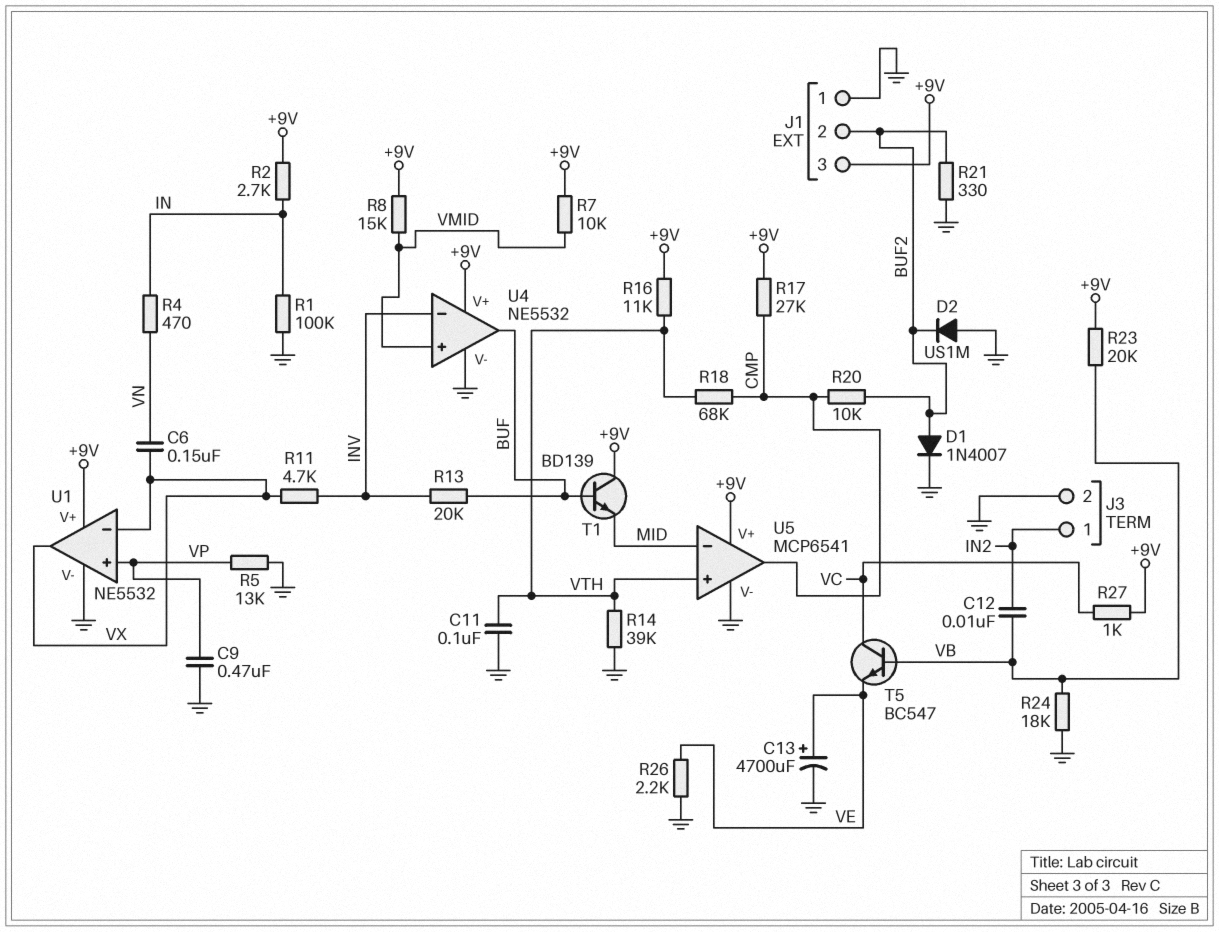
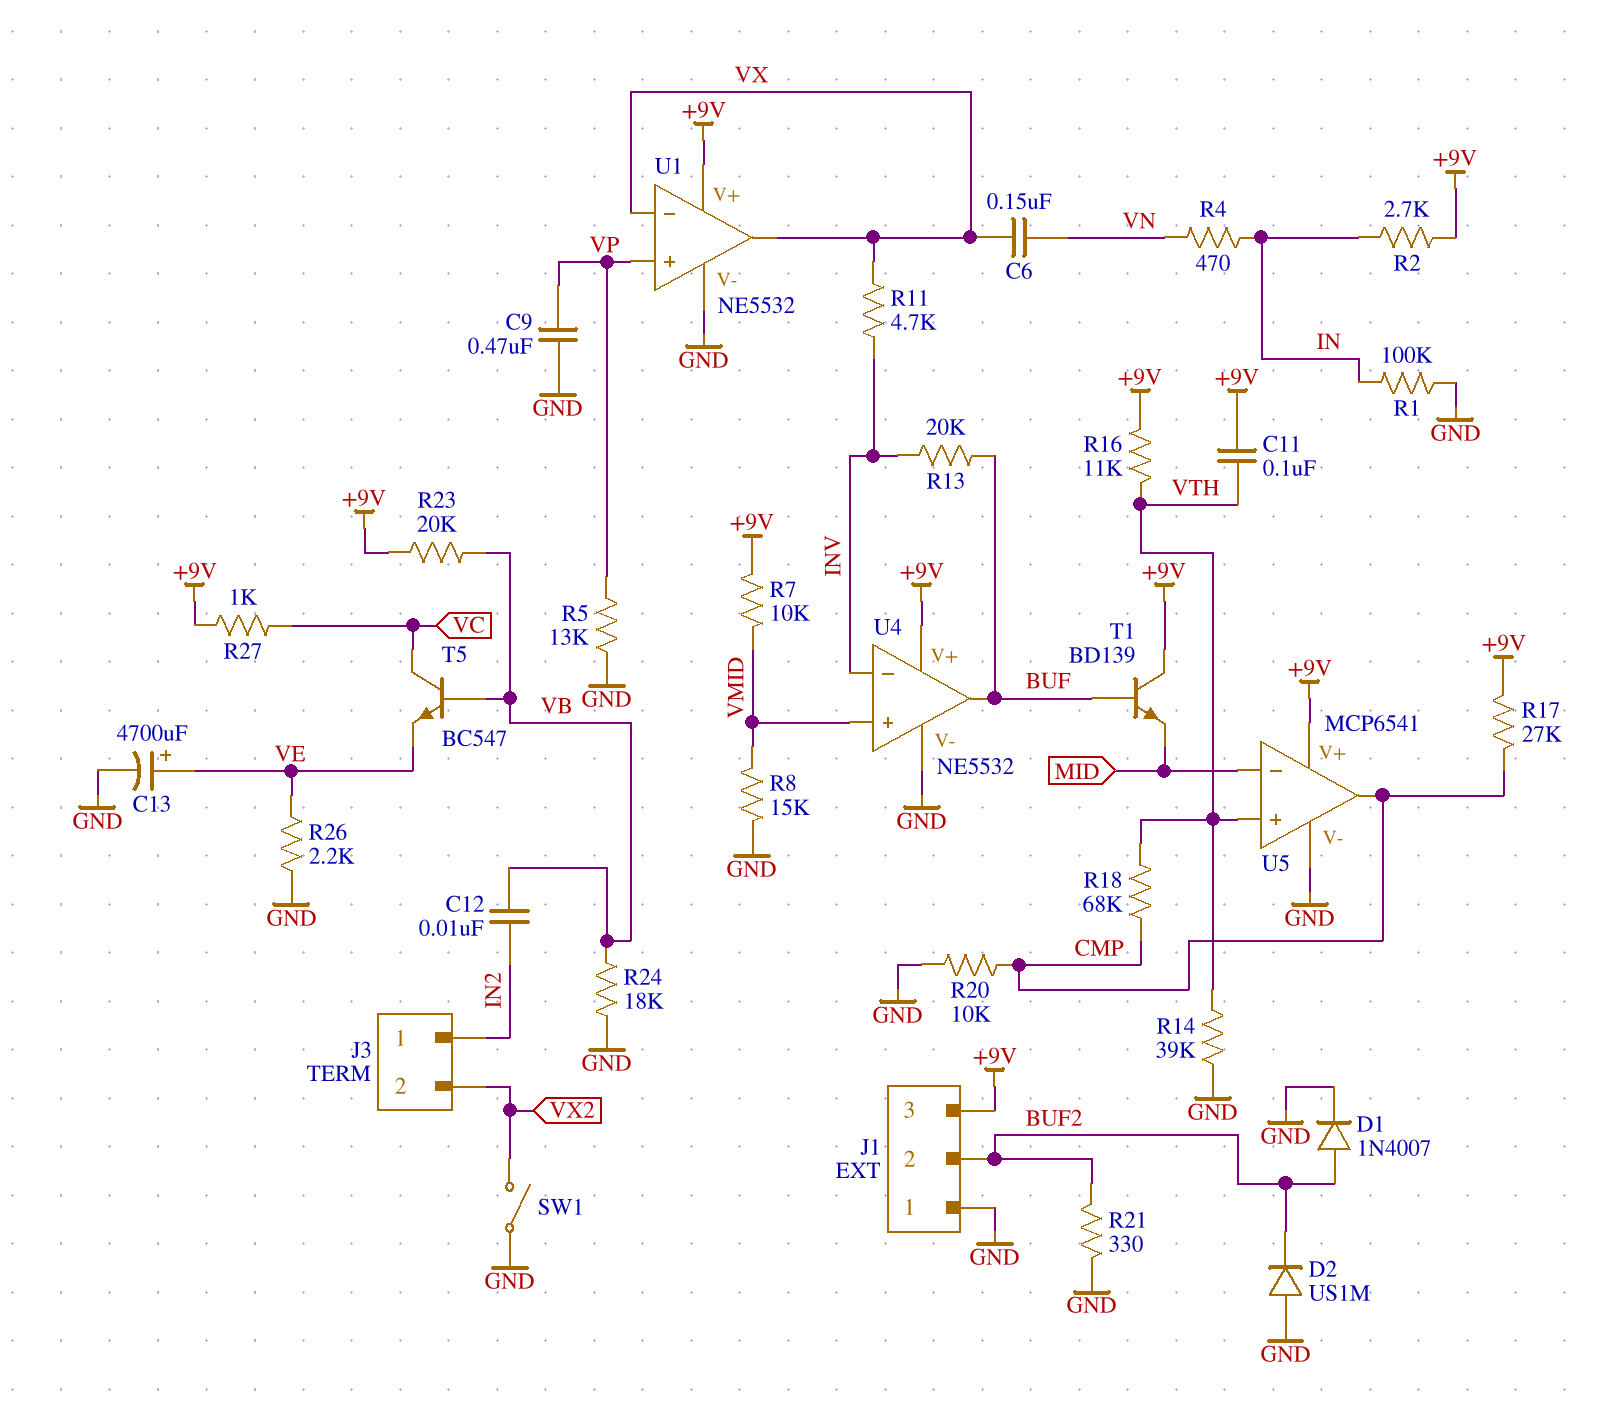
C11: 100nF (GND, VTH) -> 100nF (+9V, VTH)
J3 pin 2: GND -> VX2
R8: 15k (+9V, VMID) -> 15k (GND, VMID)
R20: 10k (BUF2, CMP) -> 10k (CMP, GND)
SW1: none -> switch (GND, VX2)

